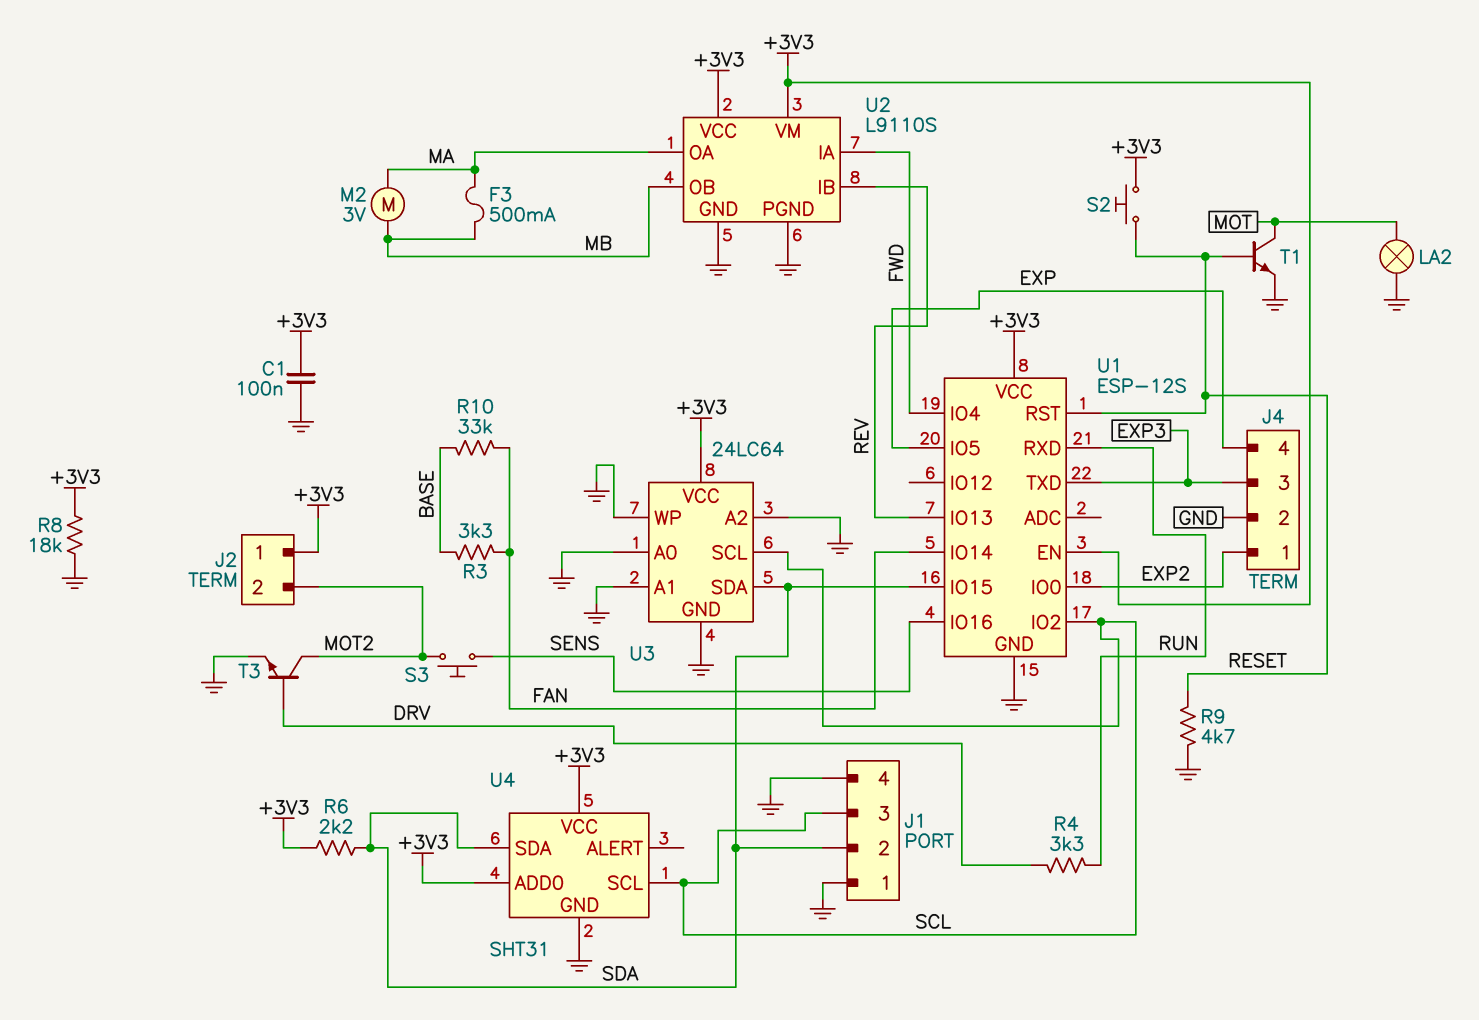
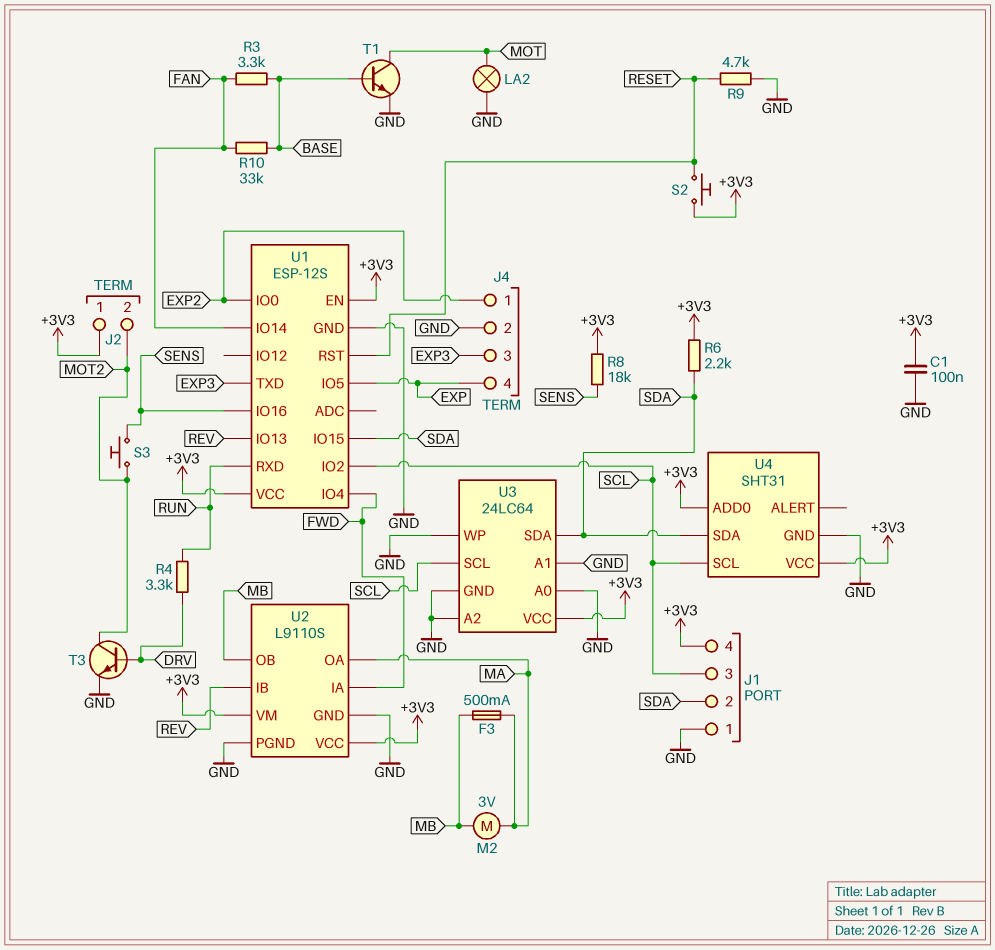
J1 pin 4: GND -> +3V3
R8: 18k (+3V3, GND) -> 18k (+3V3, SENS)
T1: NPN (B RESET, C MOT, E GND) -> NPN (B BASE, C MOT, E GND)

